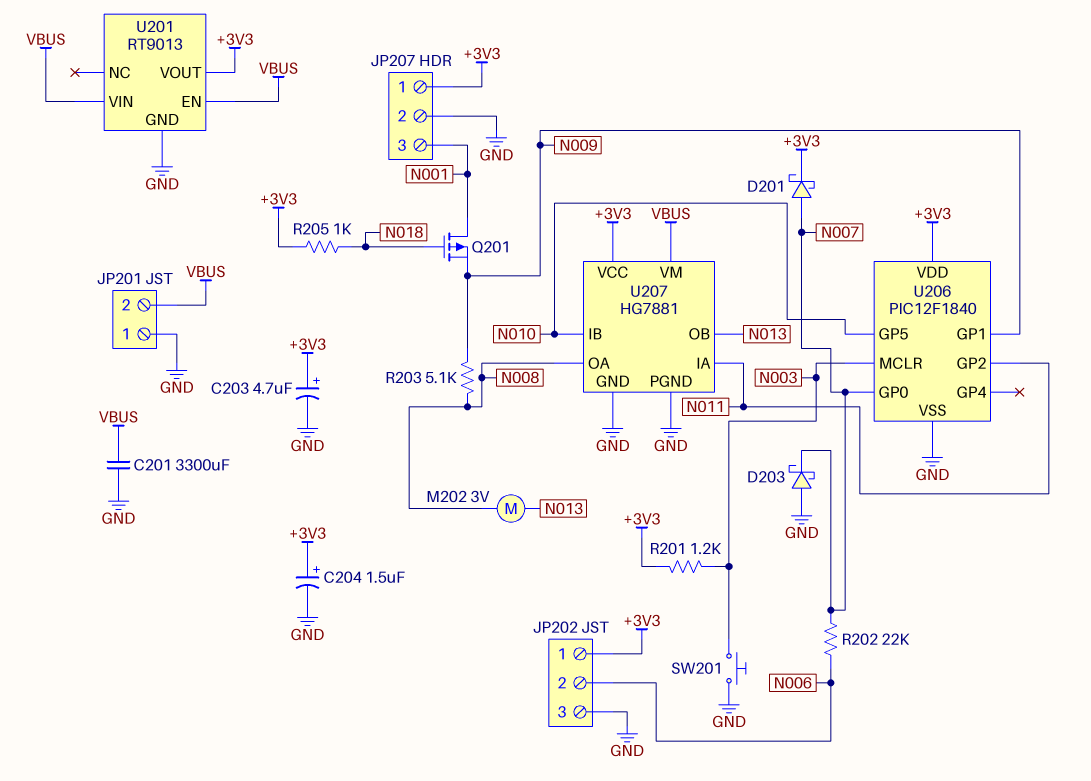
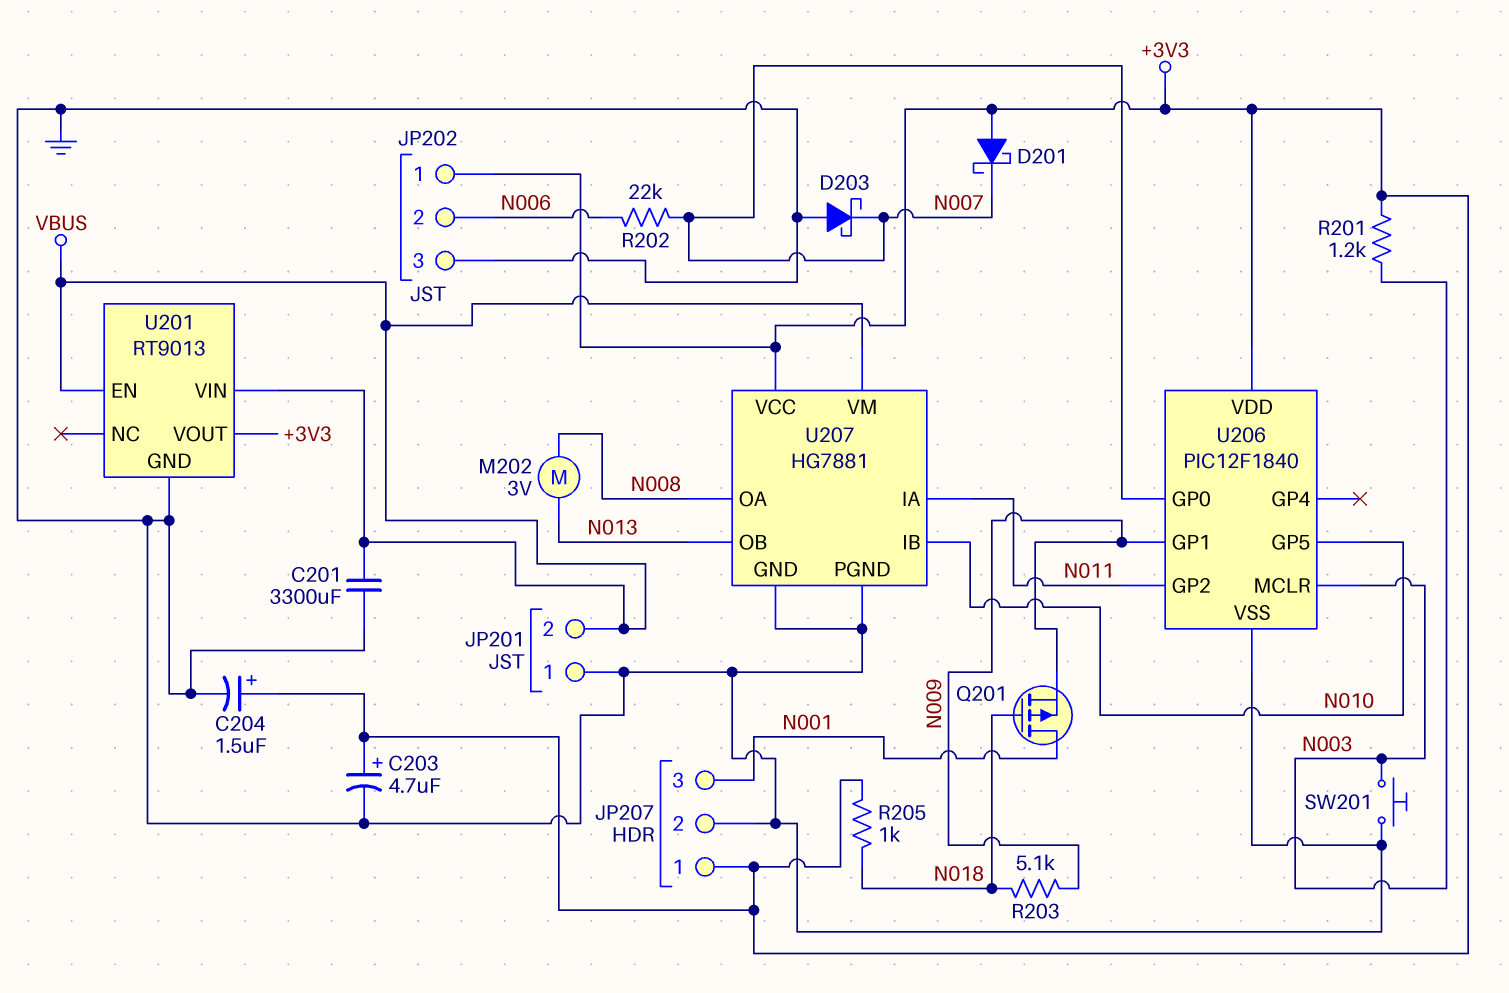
D201: schottky (A N007, K +3V3) -> schottky (A +3V3, K N007)
R203: 5.1k (N008, N009) -> 5.1k (N009, N018)

